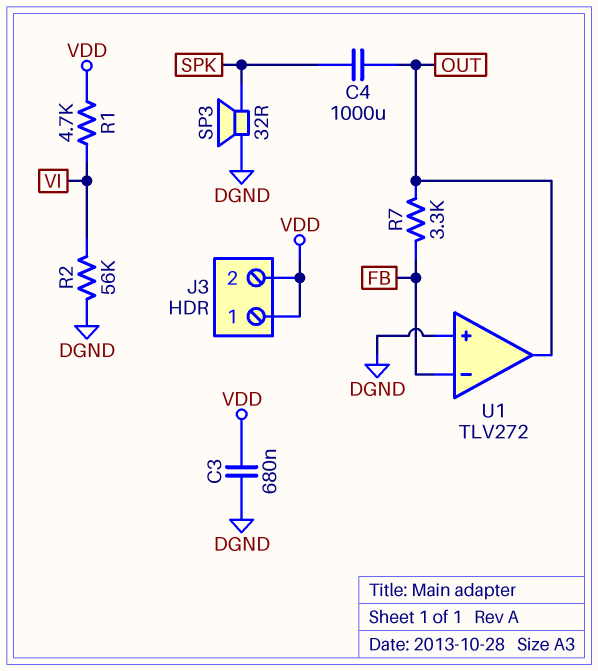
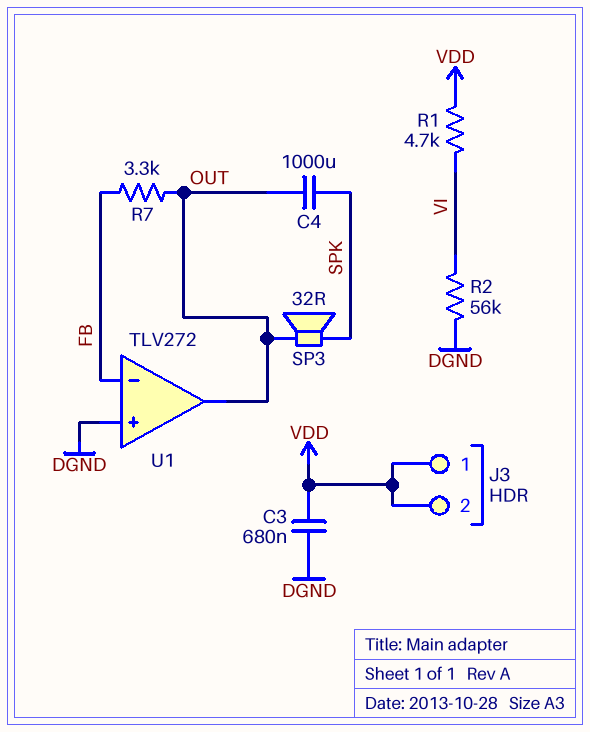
SP3: speaker 32R (DGND, SPK) -> speaker 32R (OUT, SPK)

